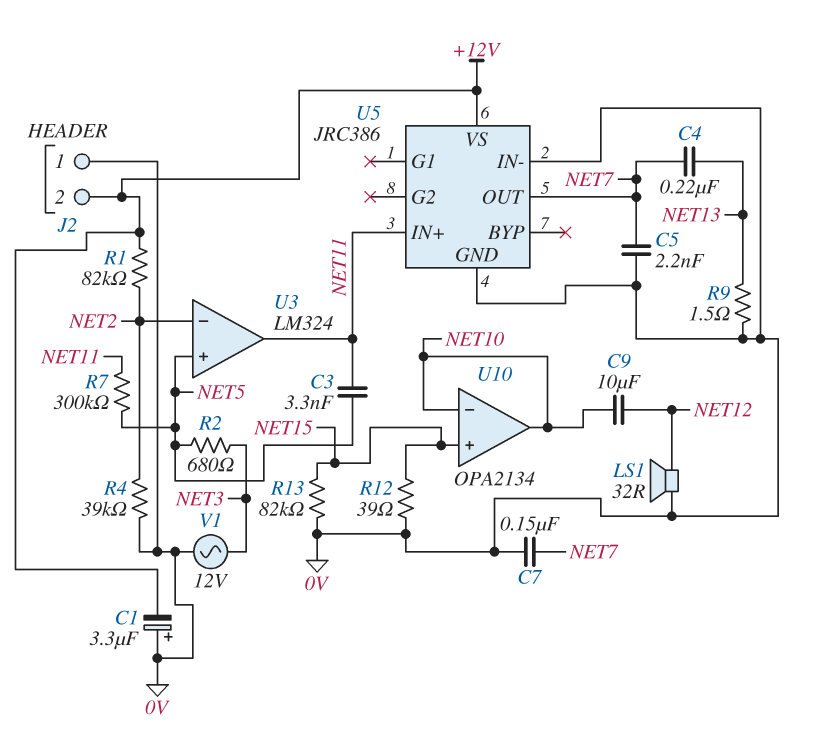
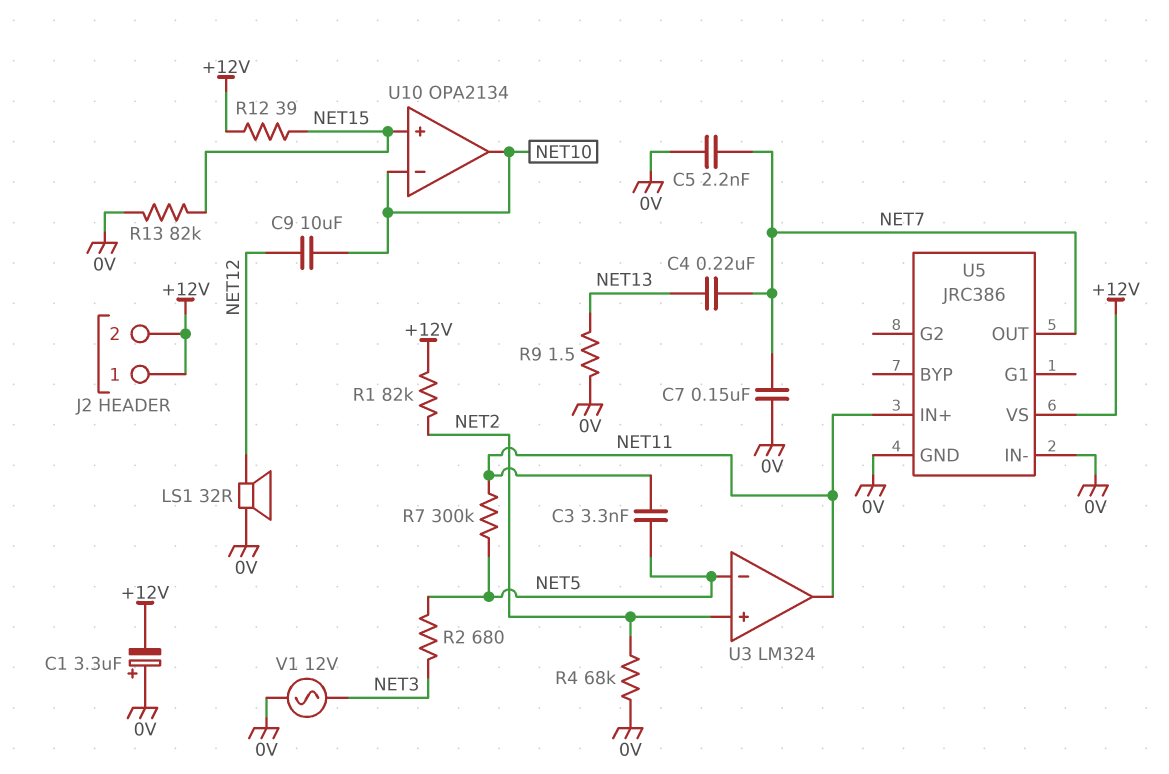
J2 pin 1: 0V -> +12V
R4: 39k (0V, NET2) -> 68k (0V, NET2)
R12: 39 (0V, NET15) -> 39 (+12V, NET15)
U3 pin in+: NET5 -> NET2
U3 pin in-: NET2 -> NET5

